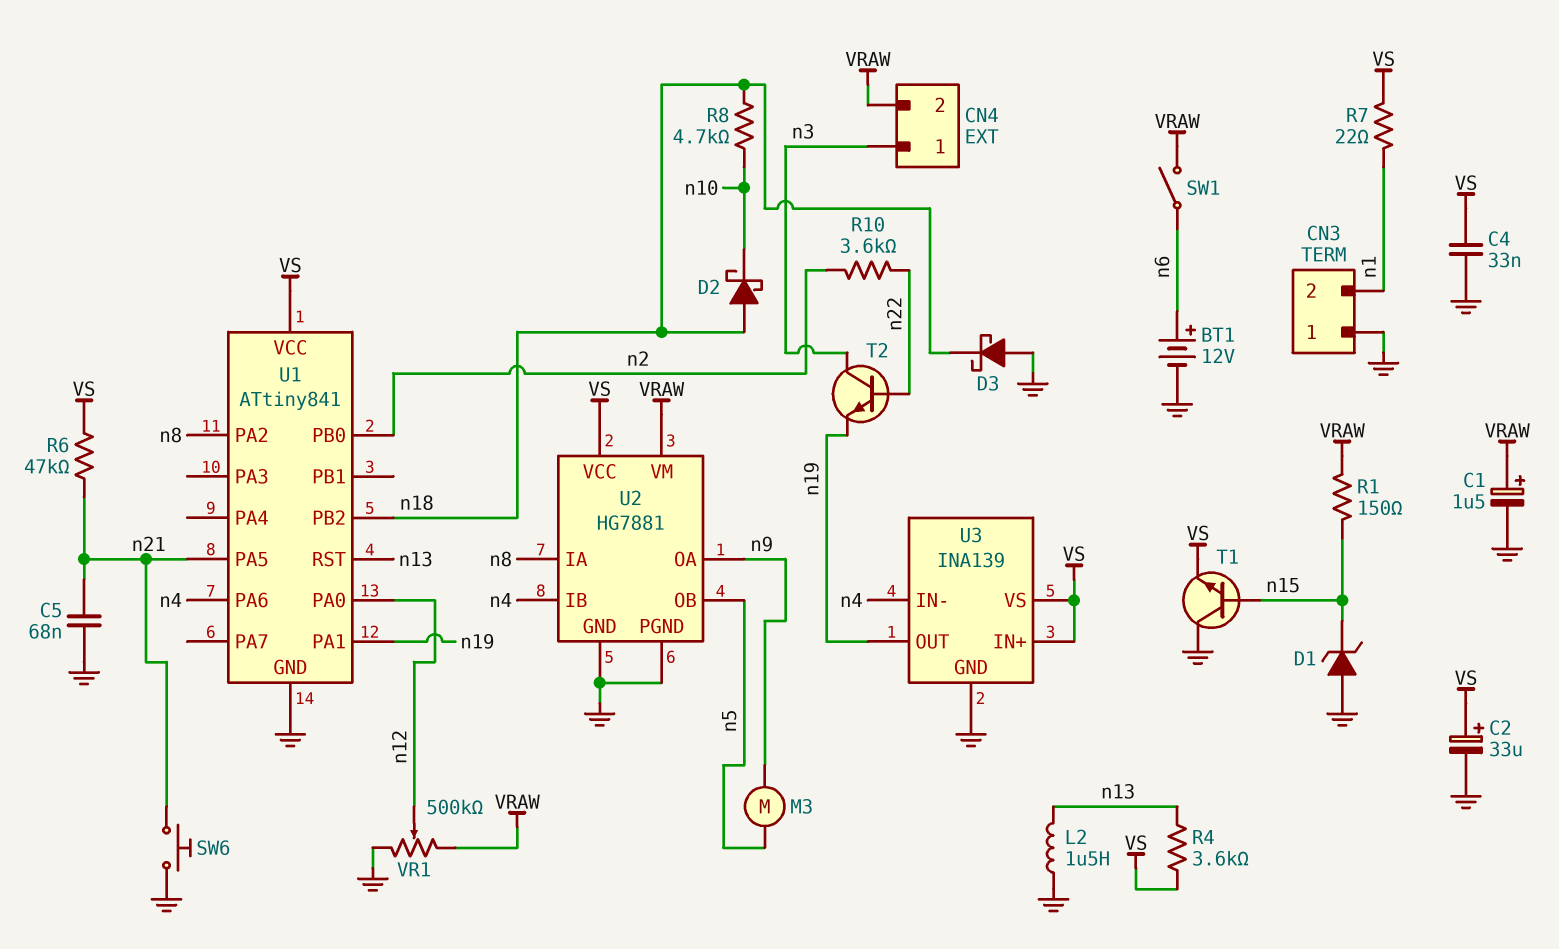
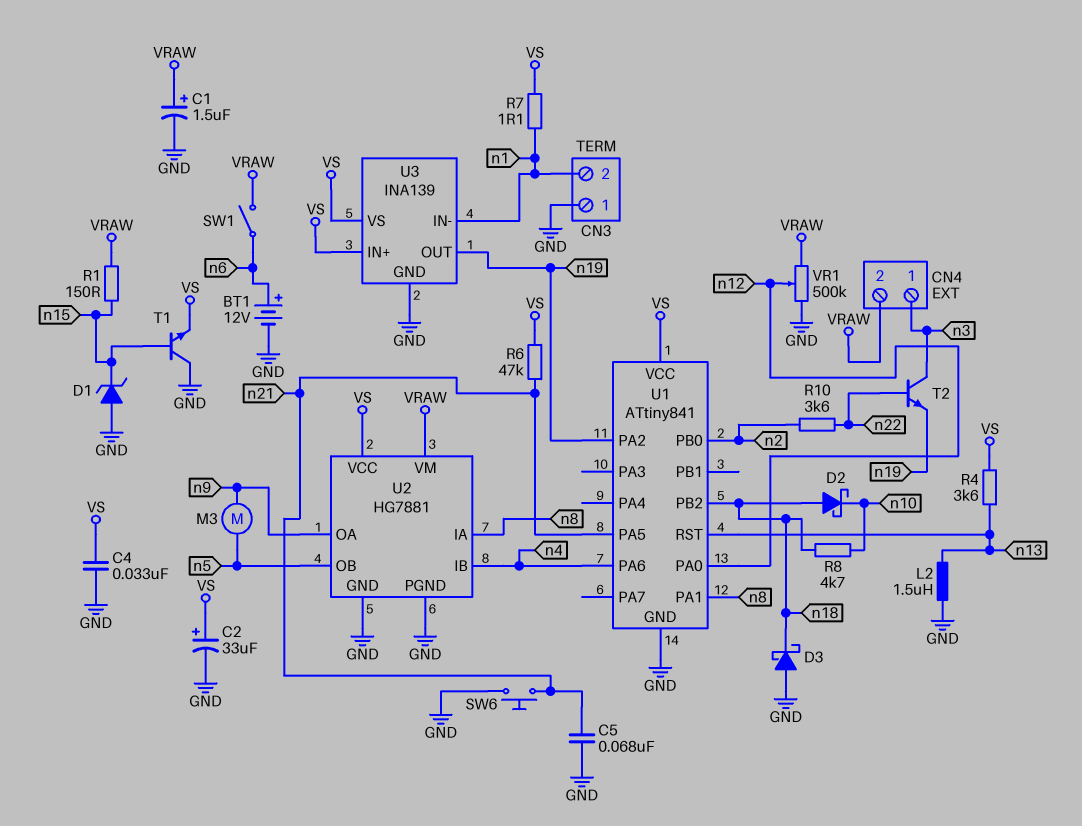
R7: 22 (VS, n1) -> 1.1 (VS, n1)
U1 pin PA1: n19 -> n8
U1 pin PA2: n8 -> n19
U3 pin IN-: n4 -> n1

